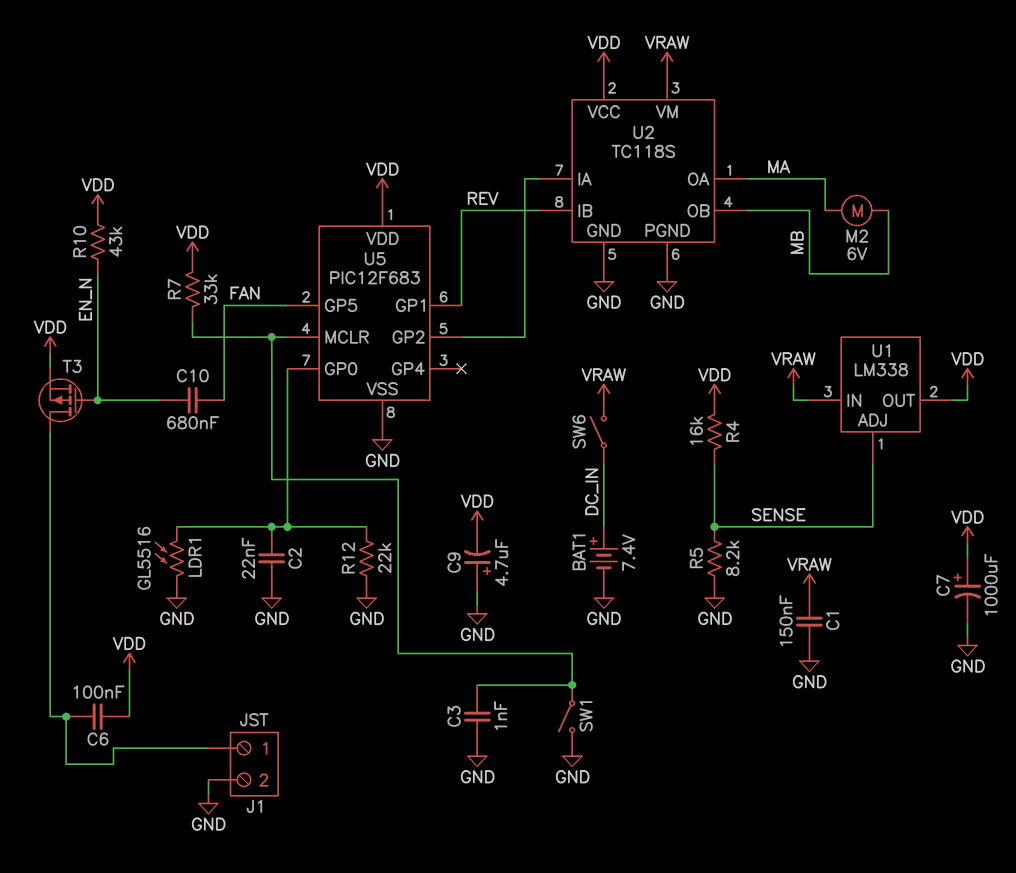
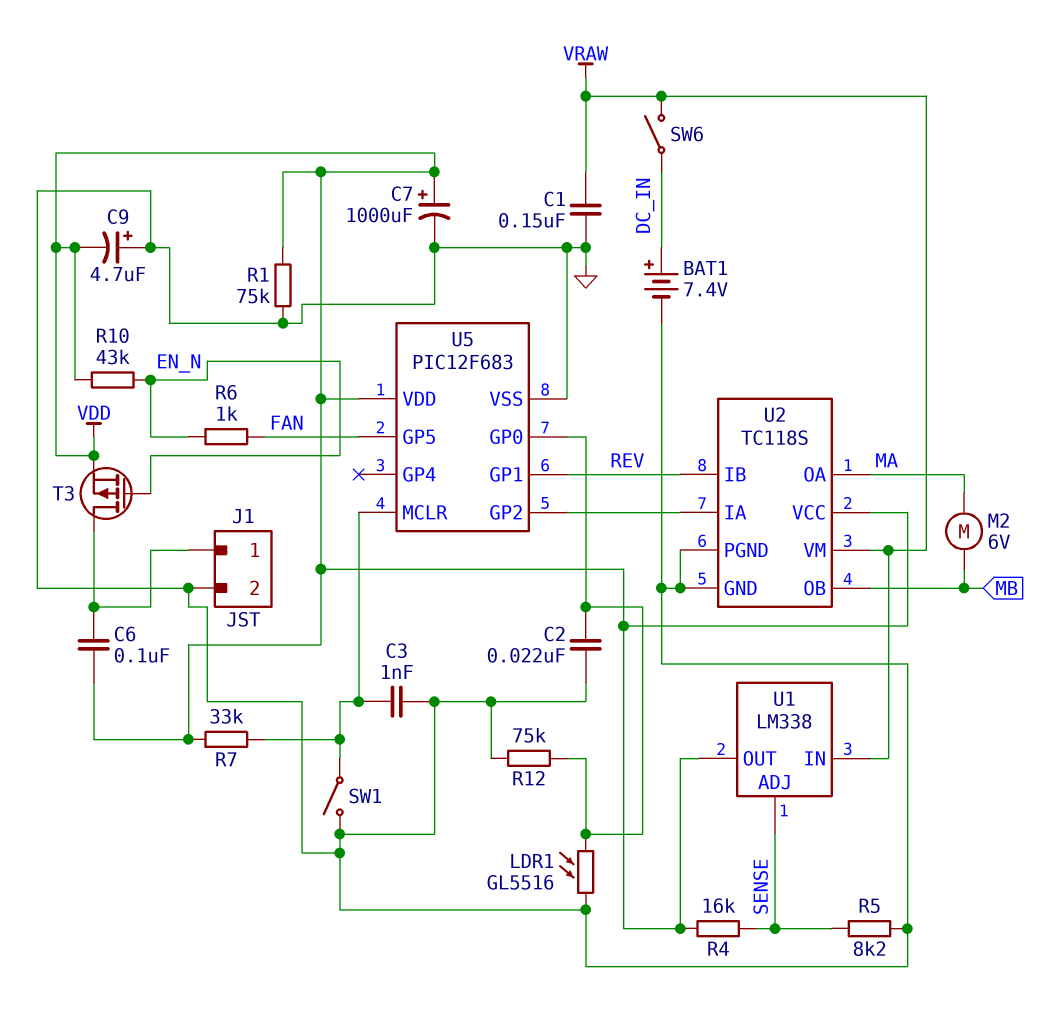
C10: 680nF (EN_N, FAN) -> none
R1: none -> 75k (GND, VDD)
R6: none -> 1k (EN_N, FAN)
R12: 22k (GND, U5/GP0) -> 75k (GND, U5/GP0)

